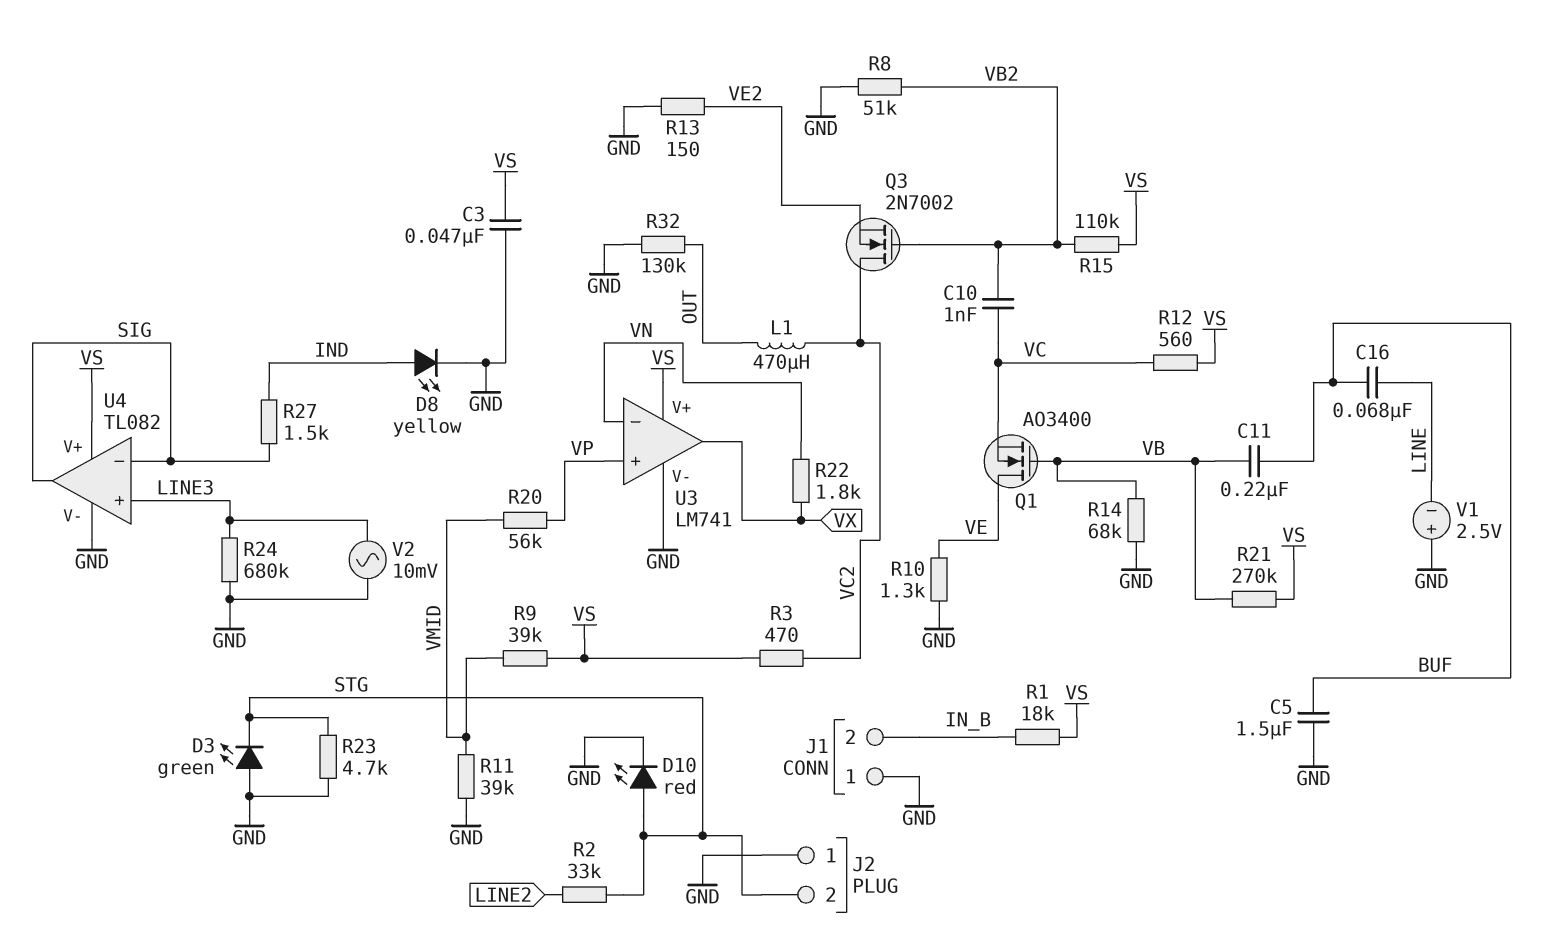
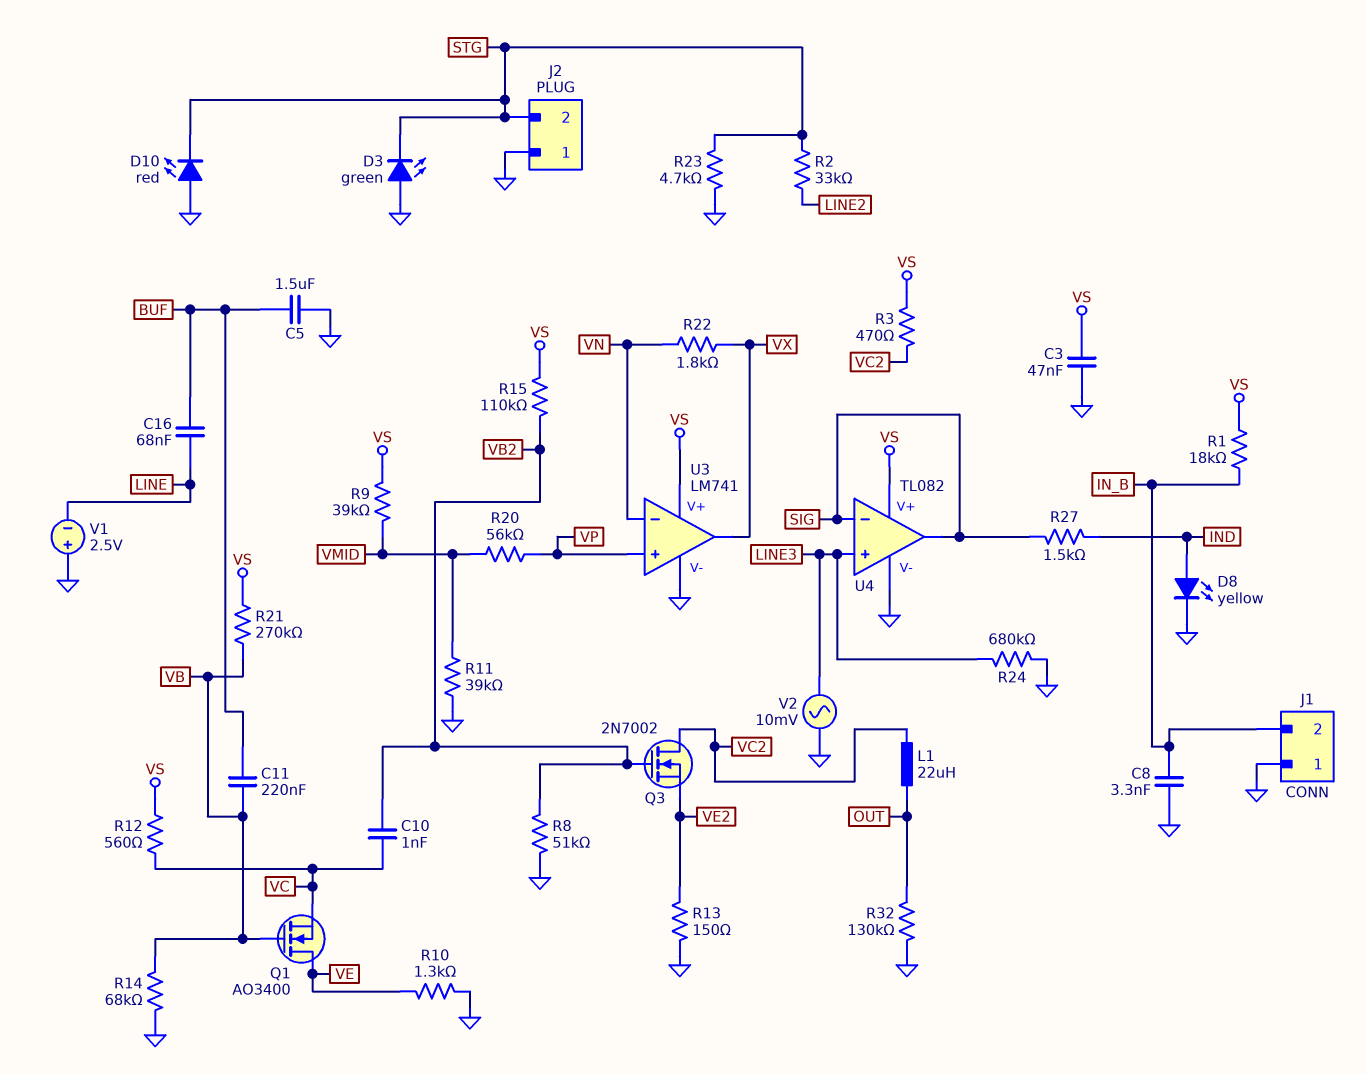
C8: none -> 3.3nF (GND, IN_B)
D10: LED red (A STG, K GND) -> LED red (A GND, K STG)
L1: 470uH (OUT, VC2) -> 22uH (OUT, VC2)

